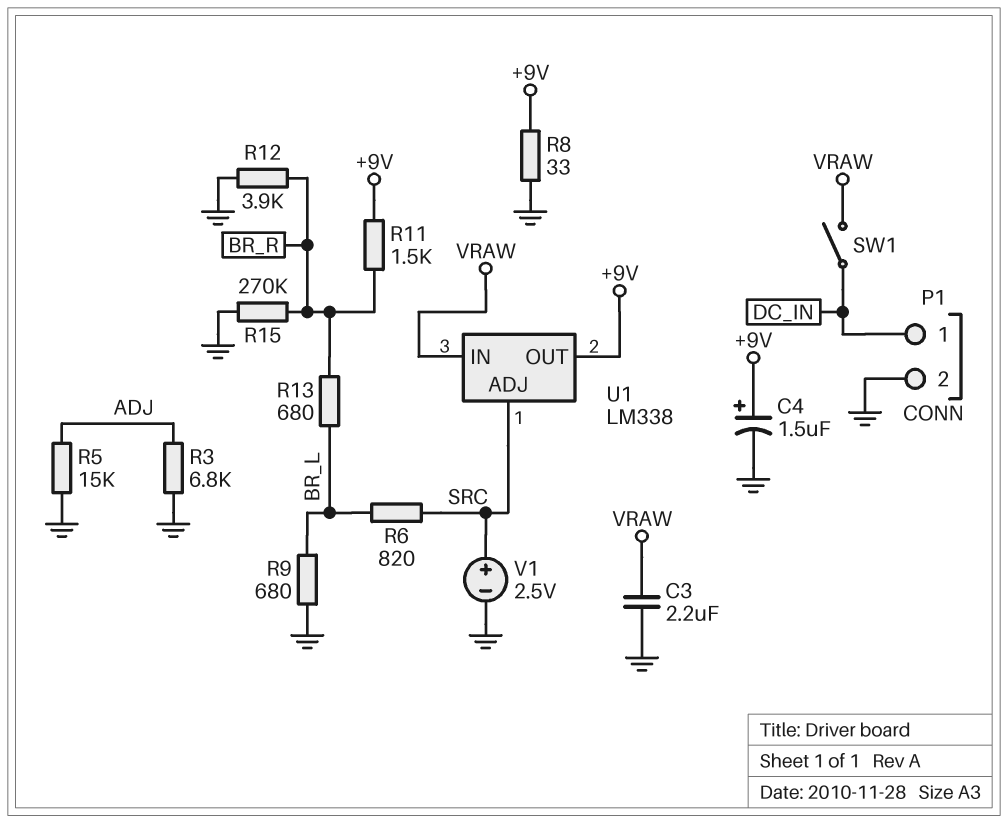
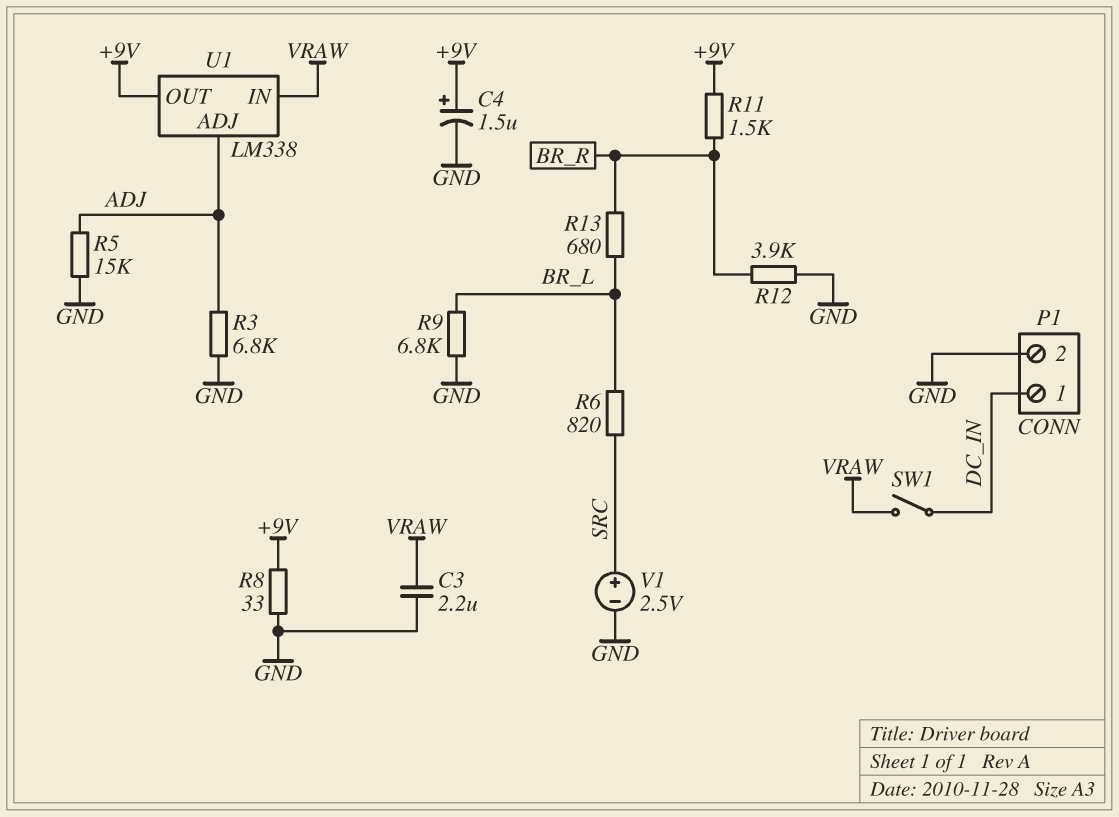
R9: 680 (BR_L, GND) -> 6.8k (BR_L, GND)
R15: 270k (BR_R, GND) -> none
U1 pin ADJ: SRC -> ADJ

